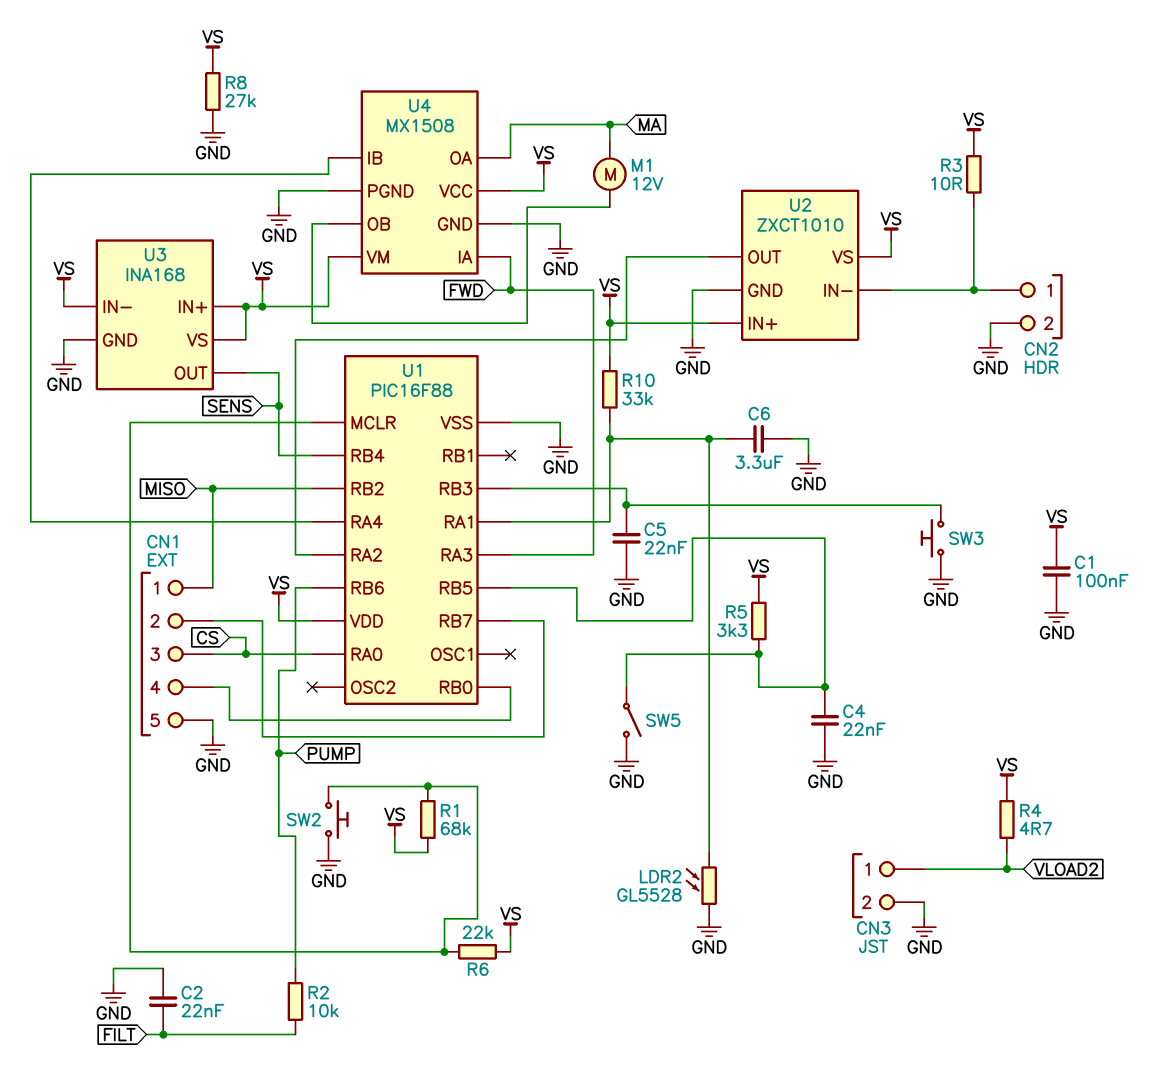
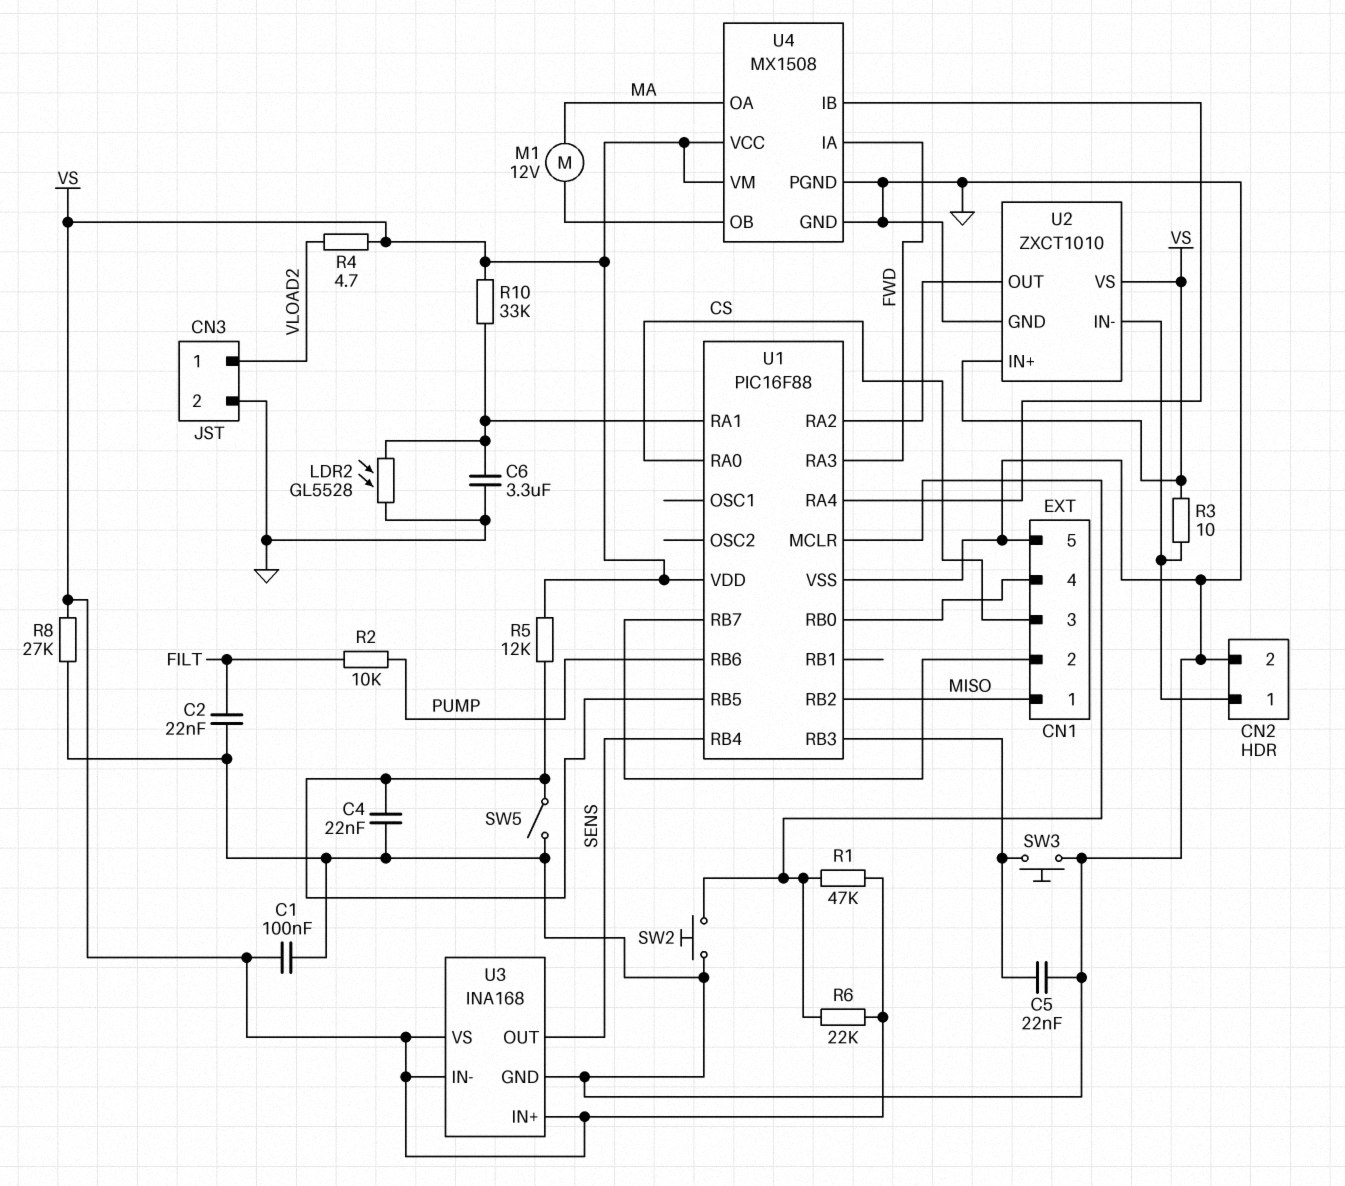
R1: 68k (U1/MCLR, VS) -> 47k (U1/MCLR, VS)
R5: 3.3k (U1/RB5, VS) -> 12k (U1/RB5, VS)

